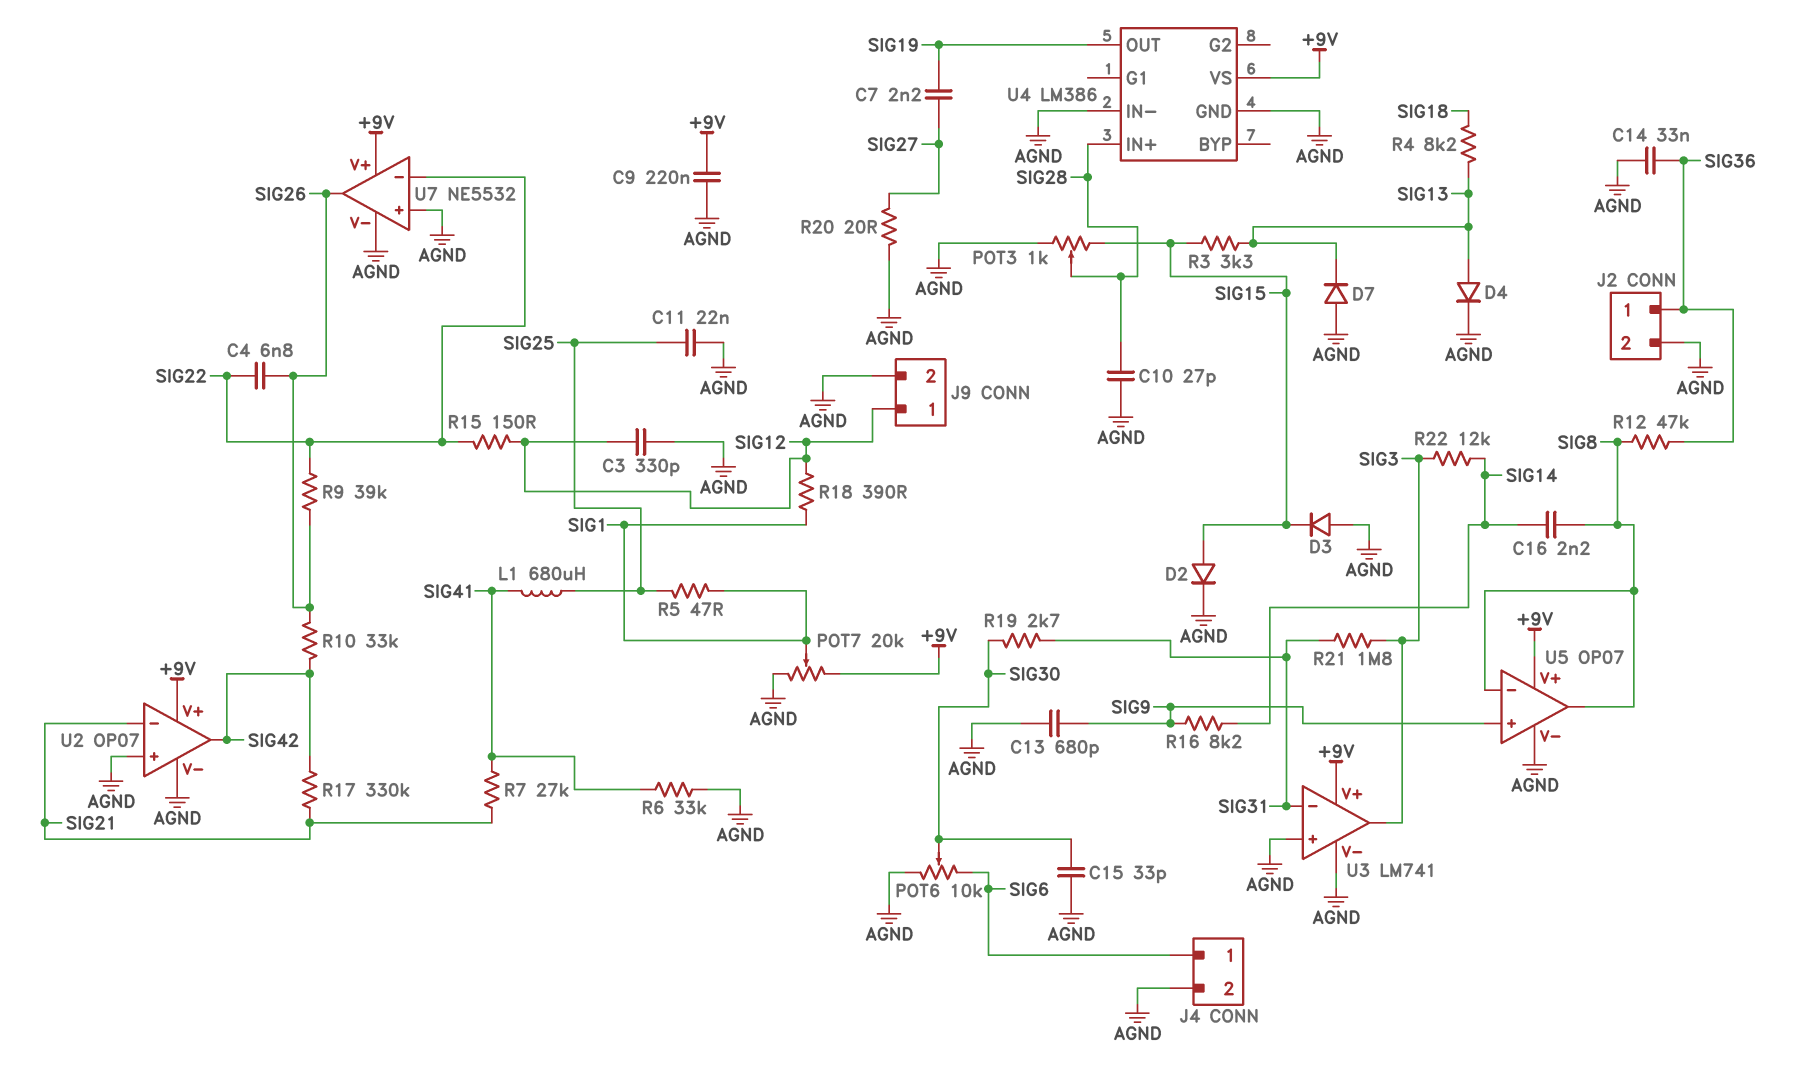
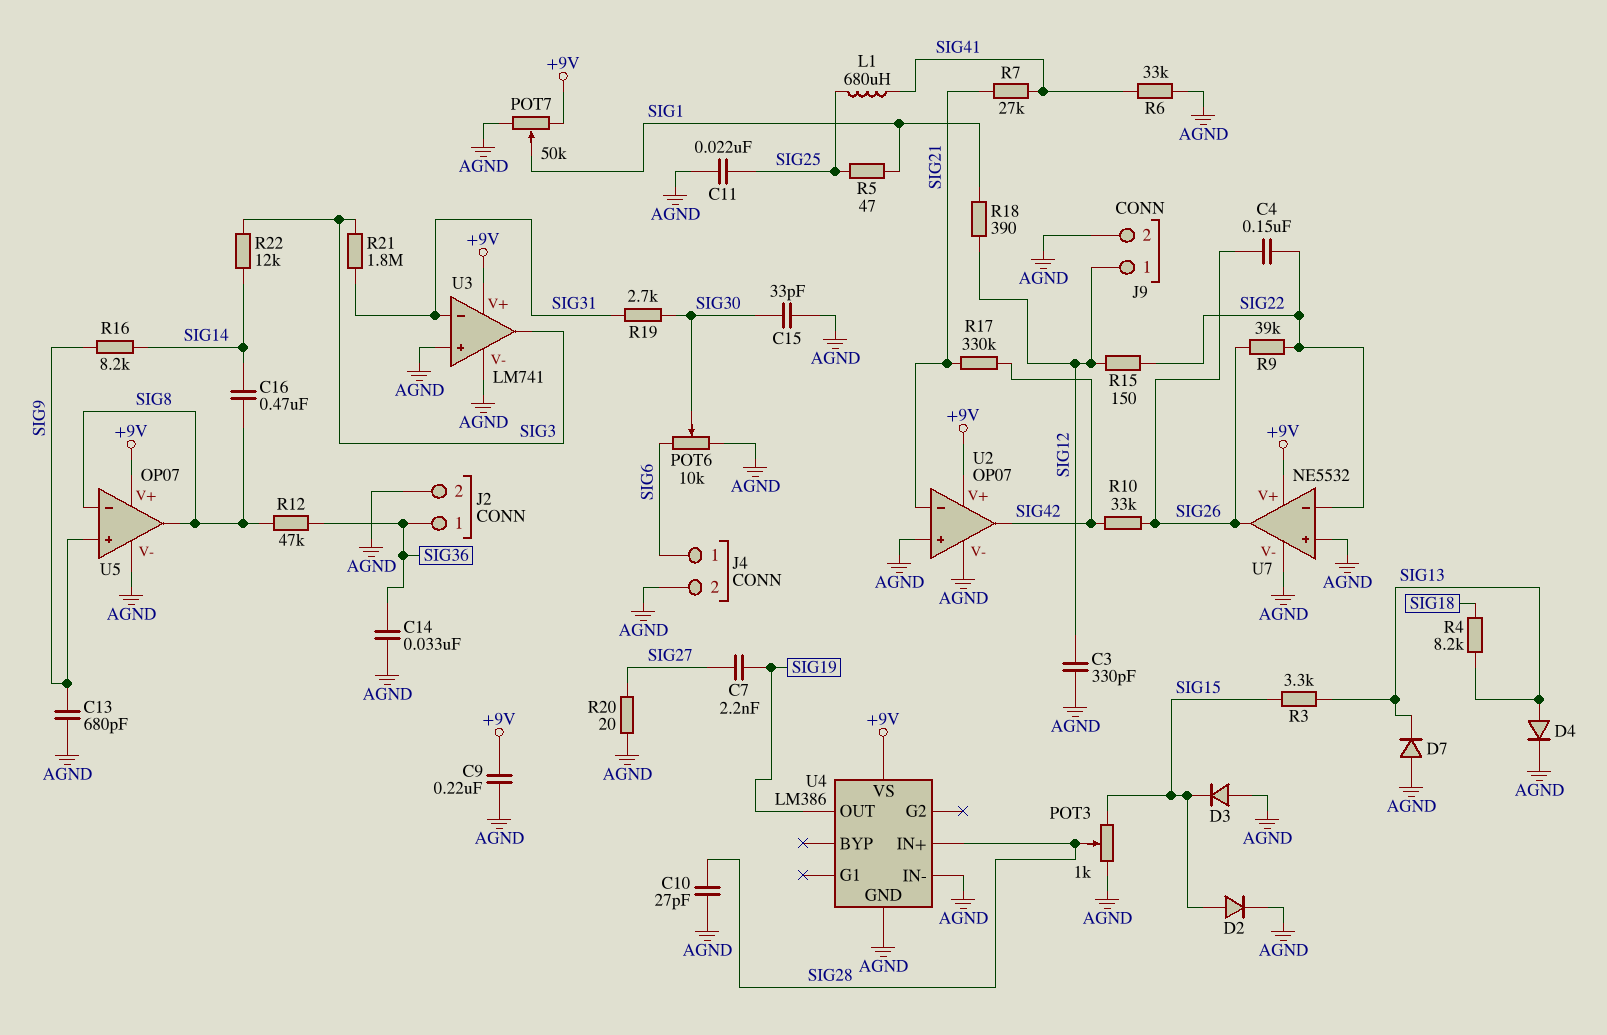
C4: 6.8nF (SIG22, SIG26) -> 150nF (SIG22, SIG26)
C16: 2.2nF (SIG8, SIG14) -> 470nF (SIG8, SIG14)
POT7: 20k (+9V, AGND, wiper SIG1) -> 50k (+9V, AGND, wiper SIG1)

